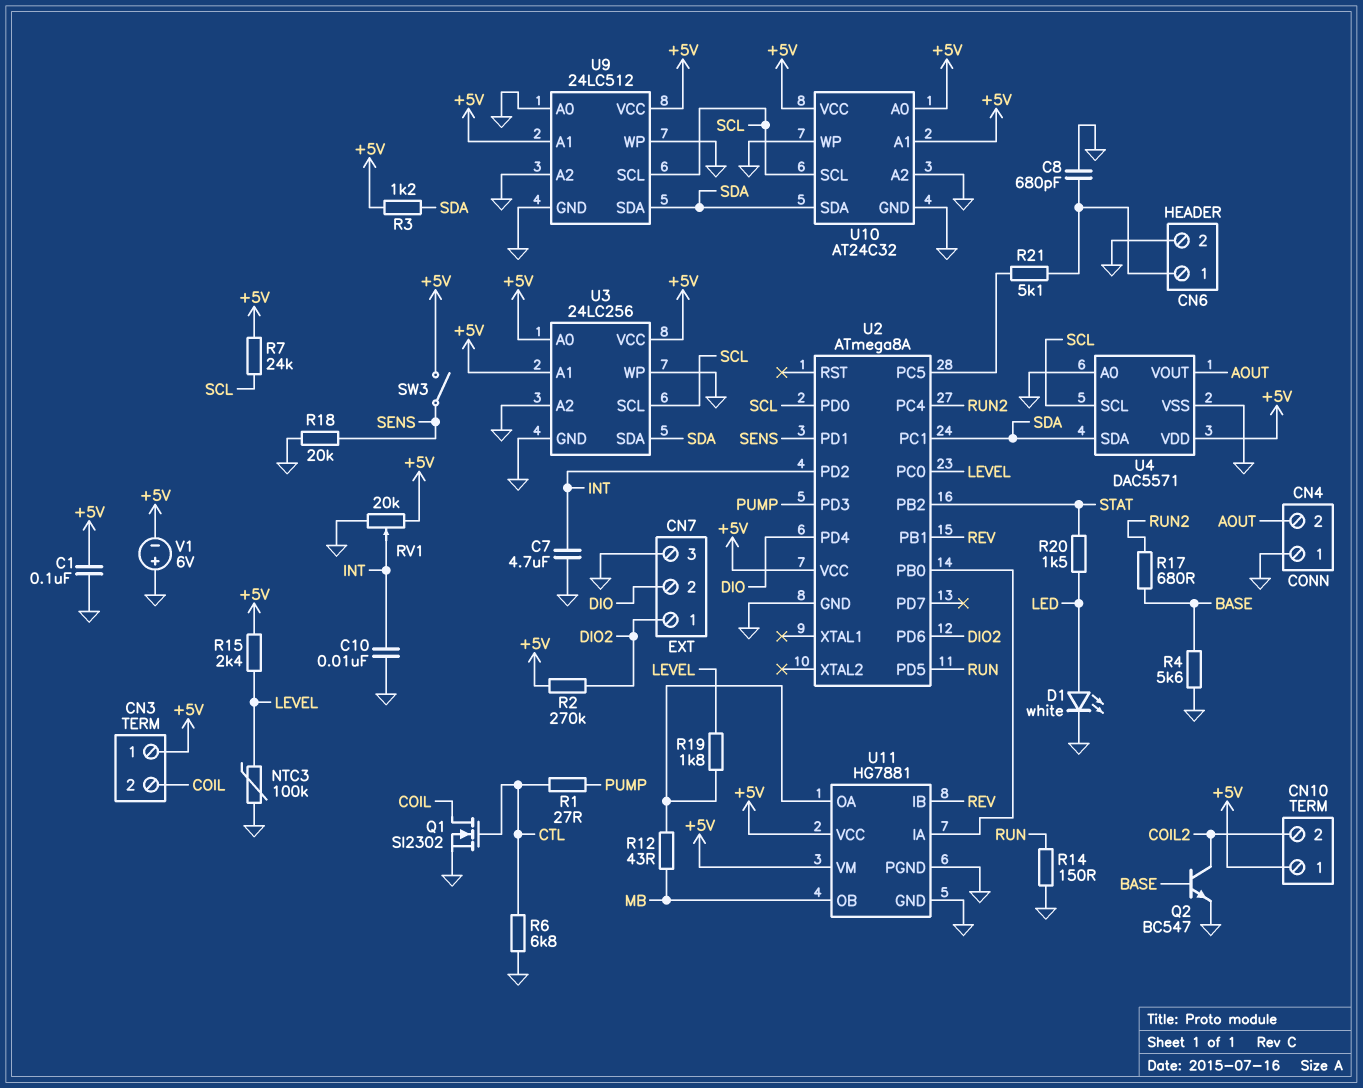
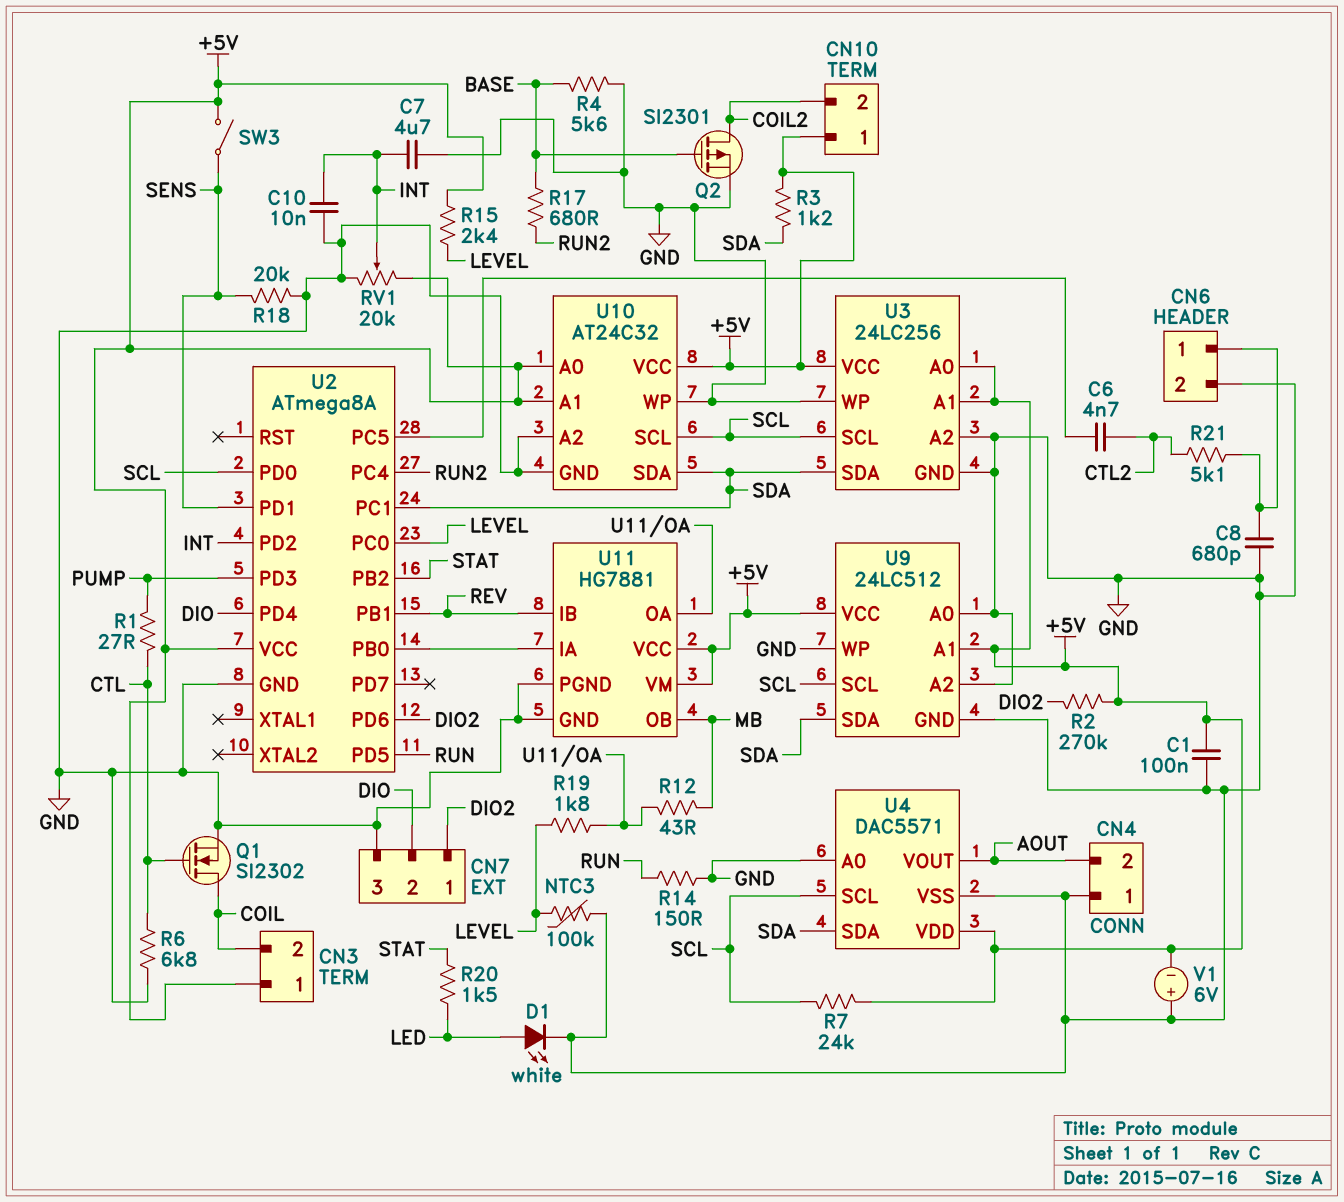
C6: none -> 4.7nF (CTL2, U2/PC5)
Q2: NPN BC547 (B BASE, C COIL2, E GND) -> PMOS SI2301 (G BASE, D COIL2, S GND)
R21: 5.1k (CN6/1, U2/PC5) -> 5.1k (CN6/1, CTL2)

